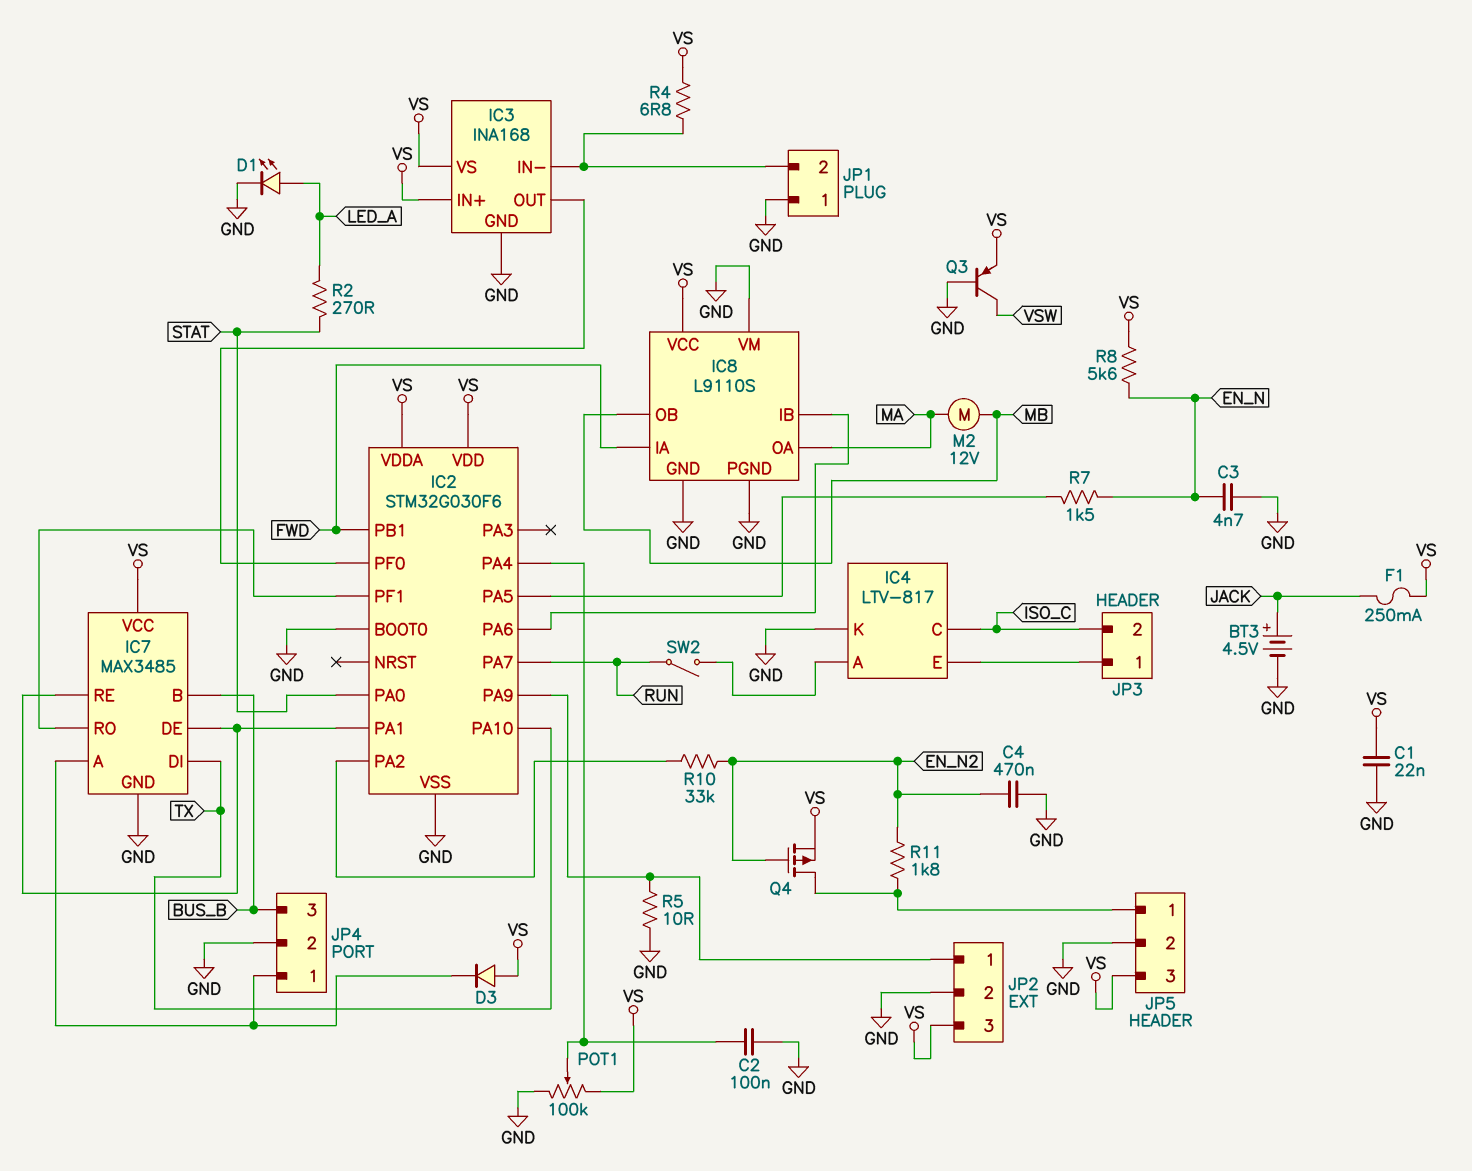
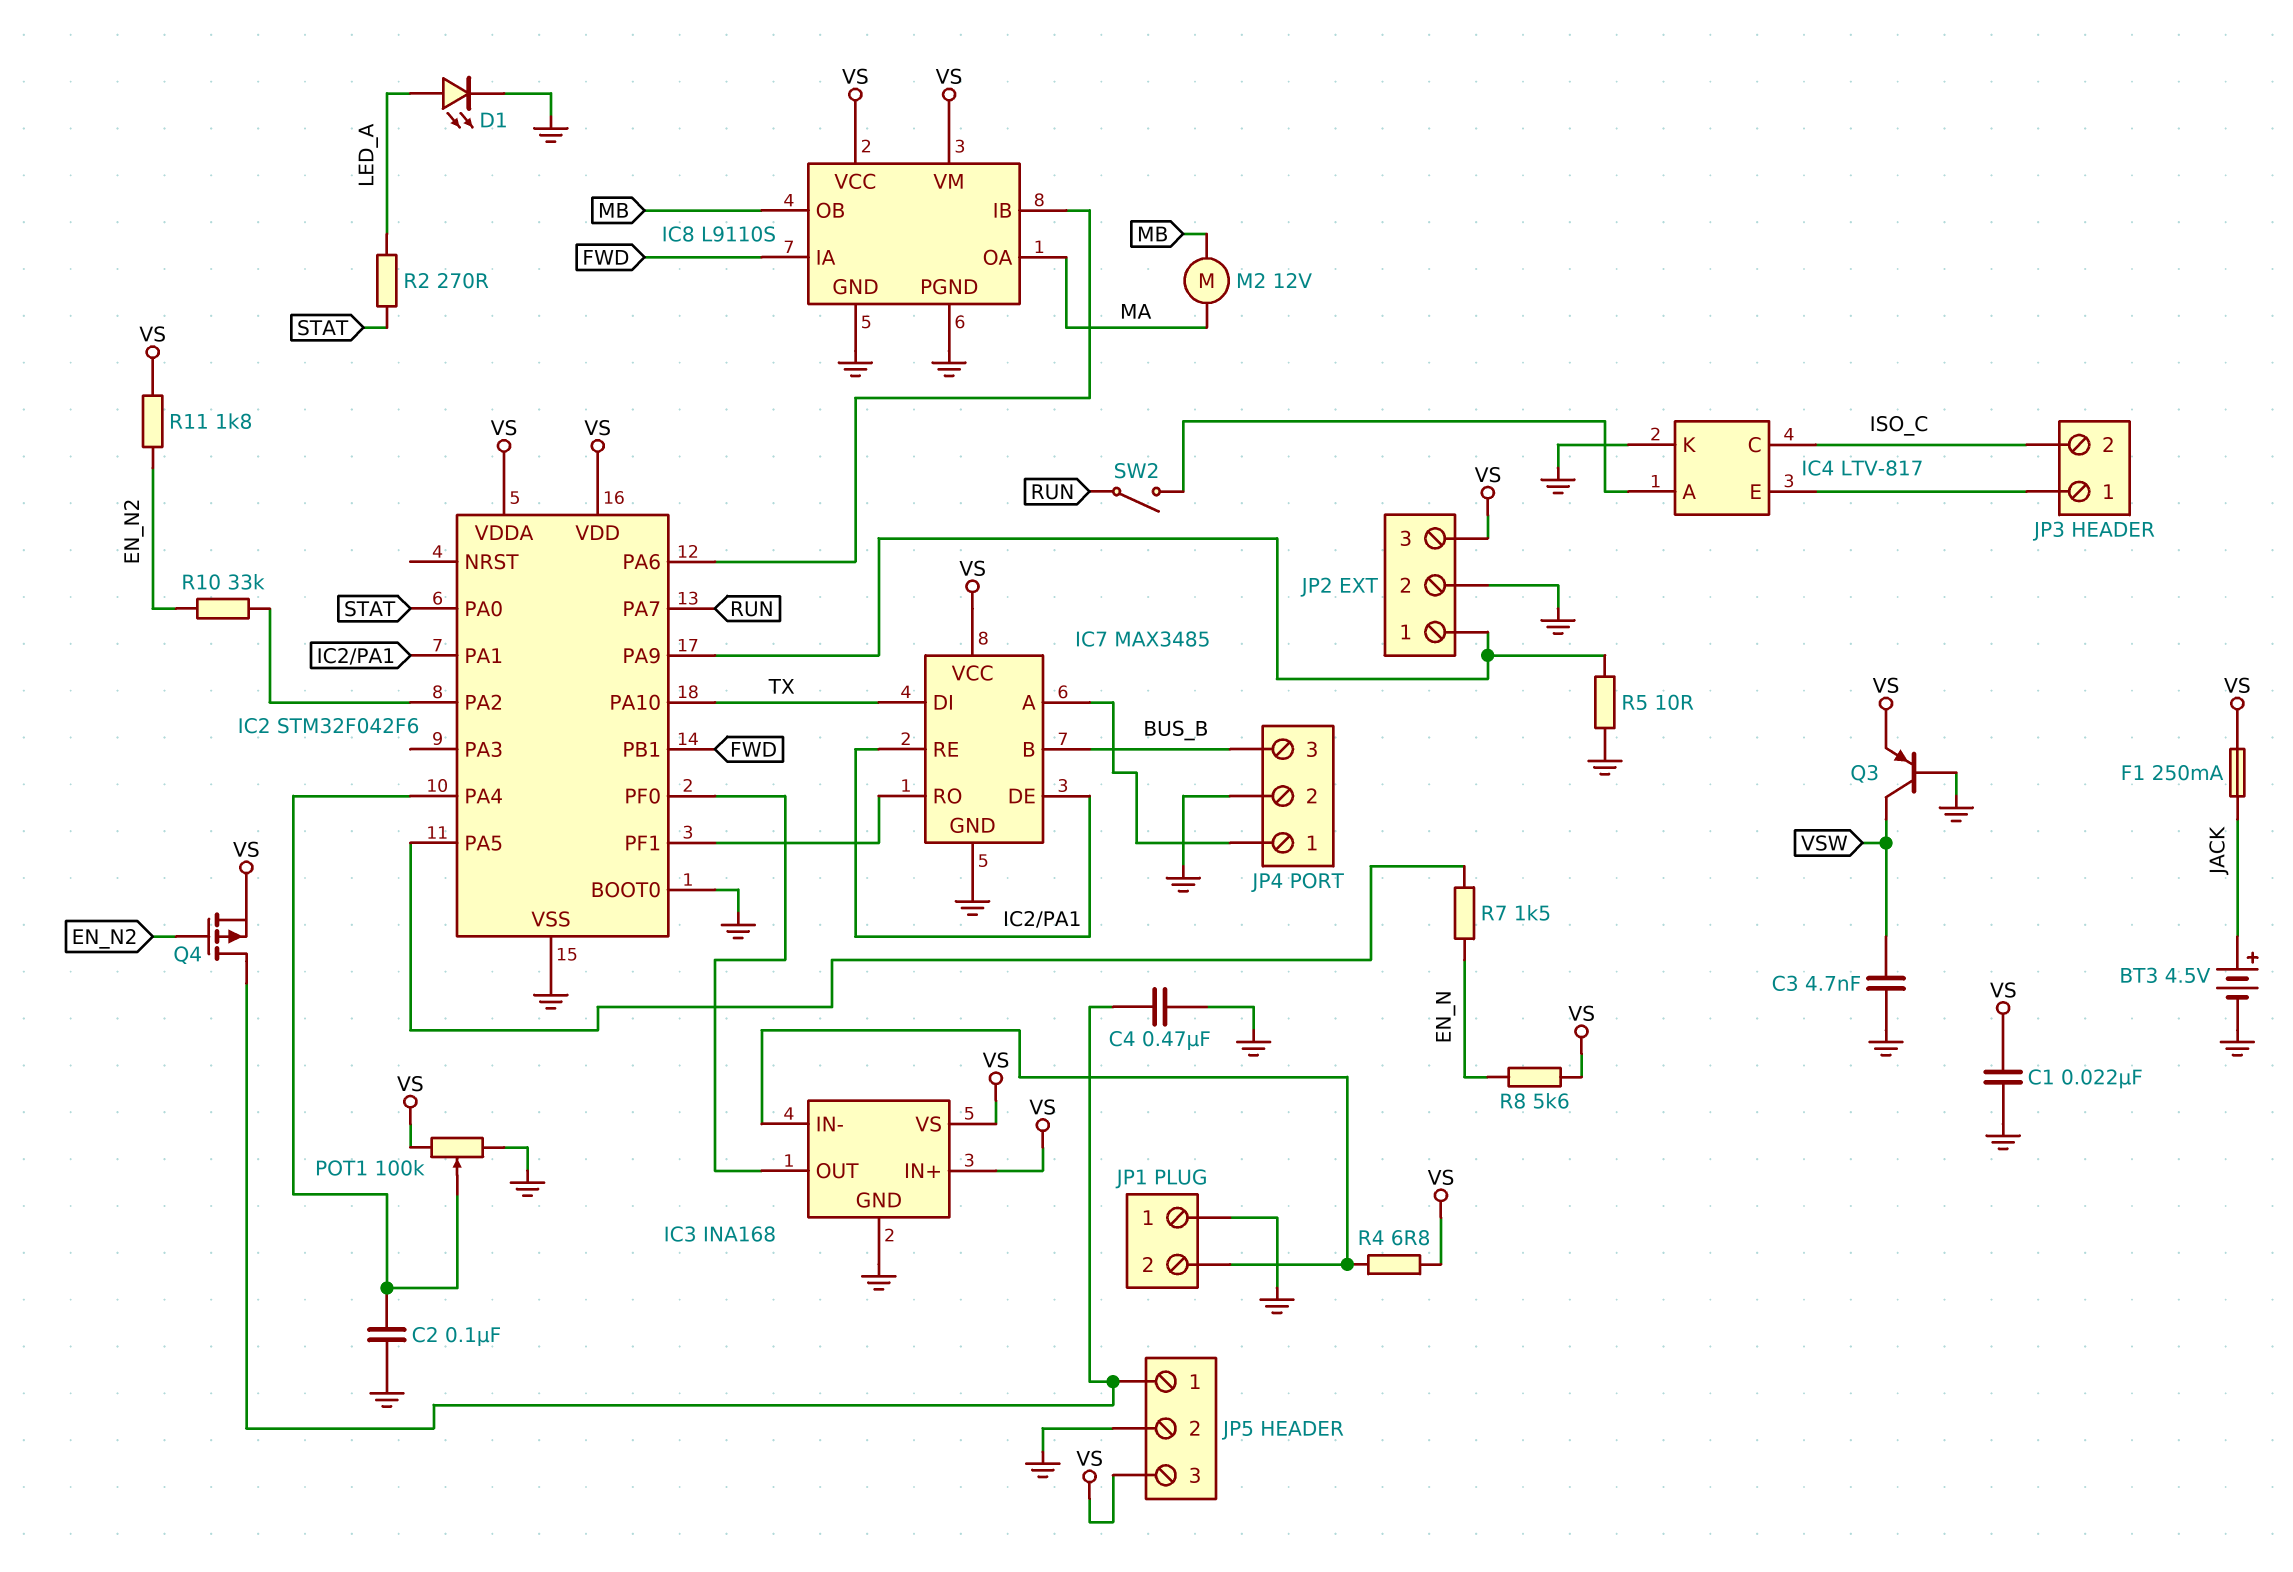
C3: 4.7nF (EN_N, GND) -> 4.7nF (GND, VSW)
C4: 470nF (EN_N2, GND) -> 470nF (GND, JP5/1)
D3: diode (A VS, K IC7/A) -> none
IC2: STM32G030F6 -> STM32F042F6
IC8 pin VM: GND -> VS
R11: 1.8k (EN_N2, JP5/1) -> 1.8k (EN_N2, VS)

